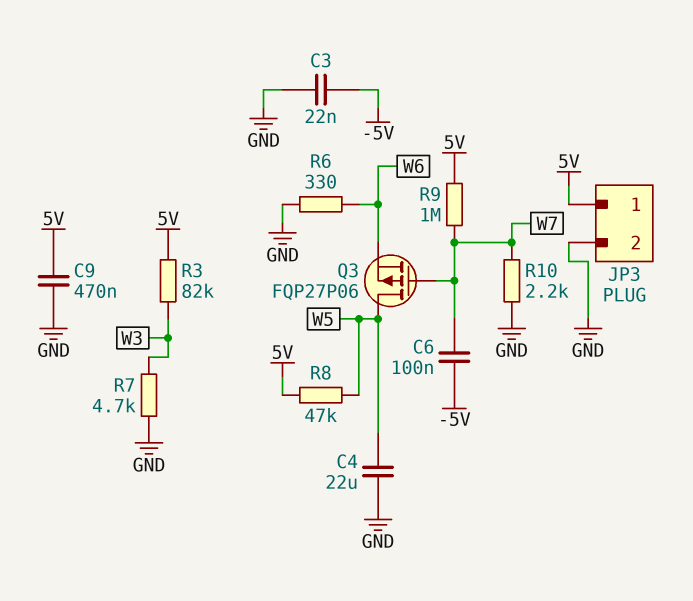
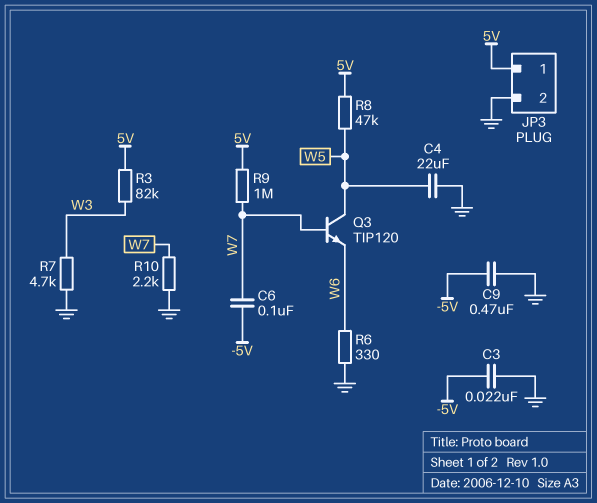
C9: 470nF (5V, GND) -> 470nF (-5V, GND)
Q3: PMOS FQP27P06 (G W7, D W5, S W6) -> NPN TIP120 (B W7, C W5, E W6)

